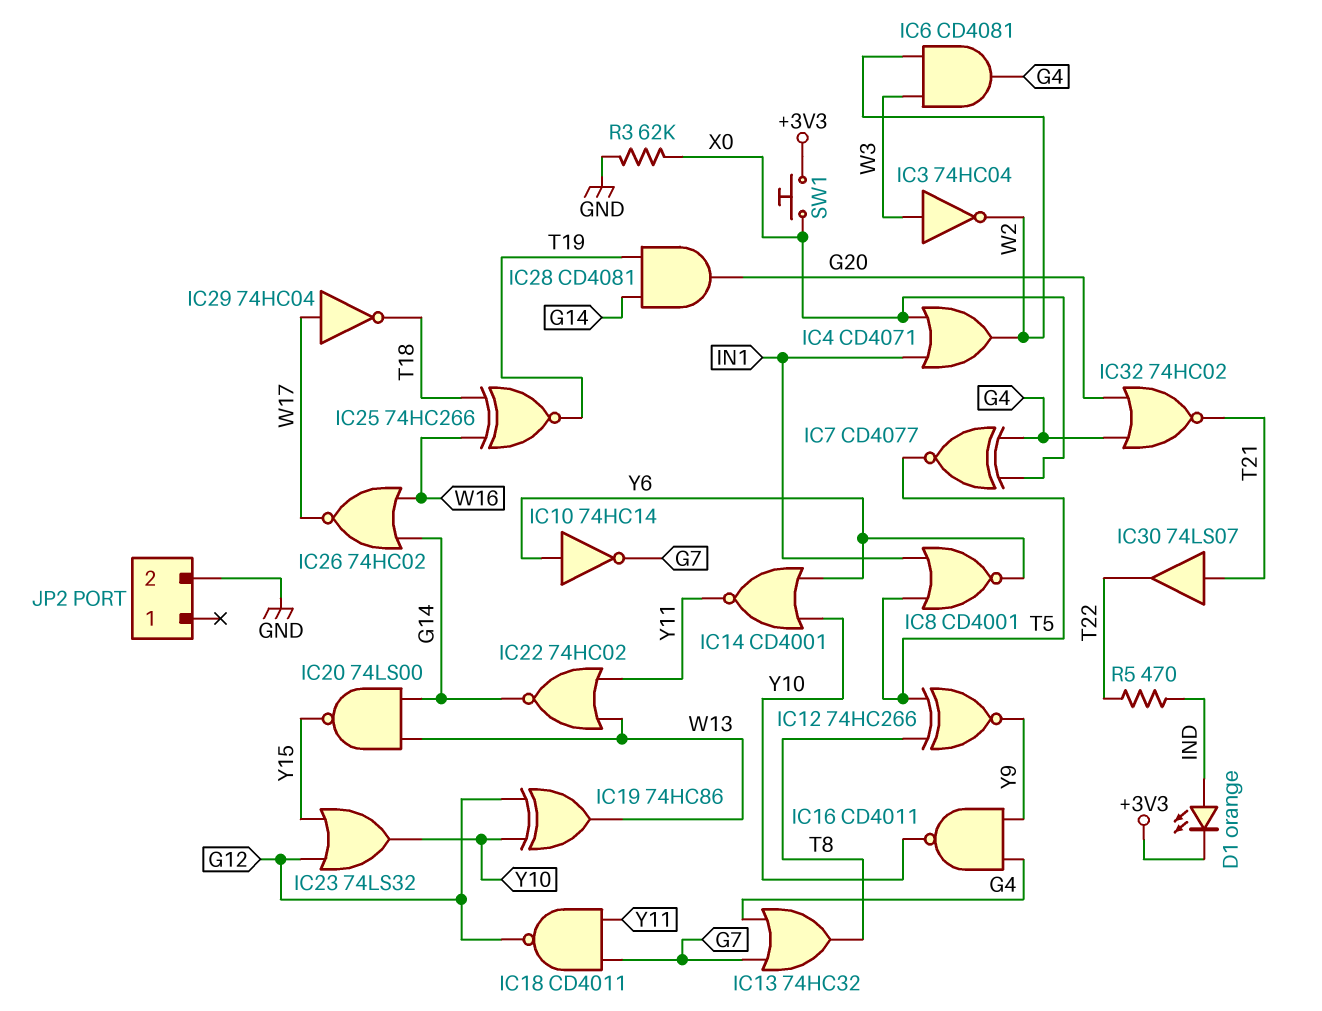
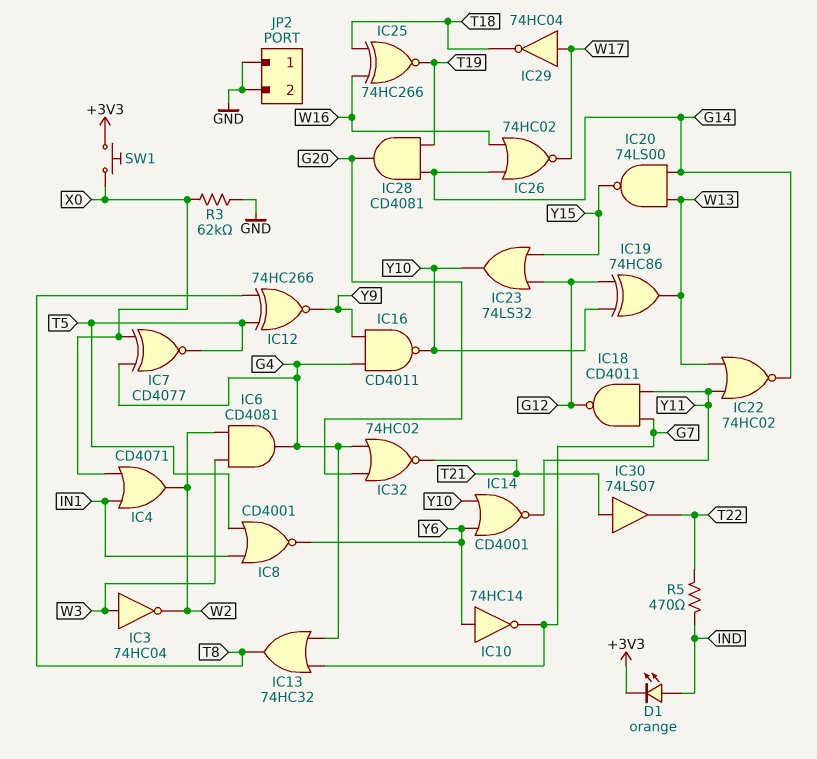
JP2 pin 1: none -> GND

